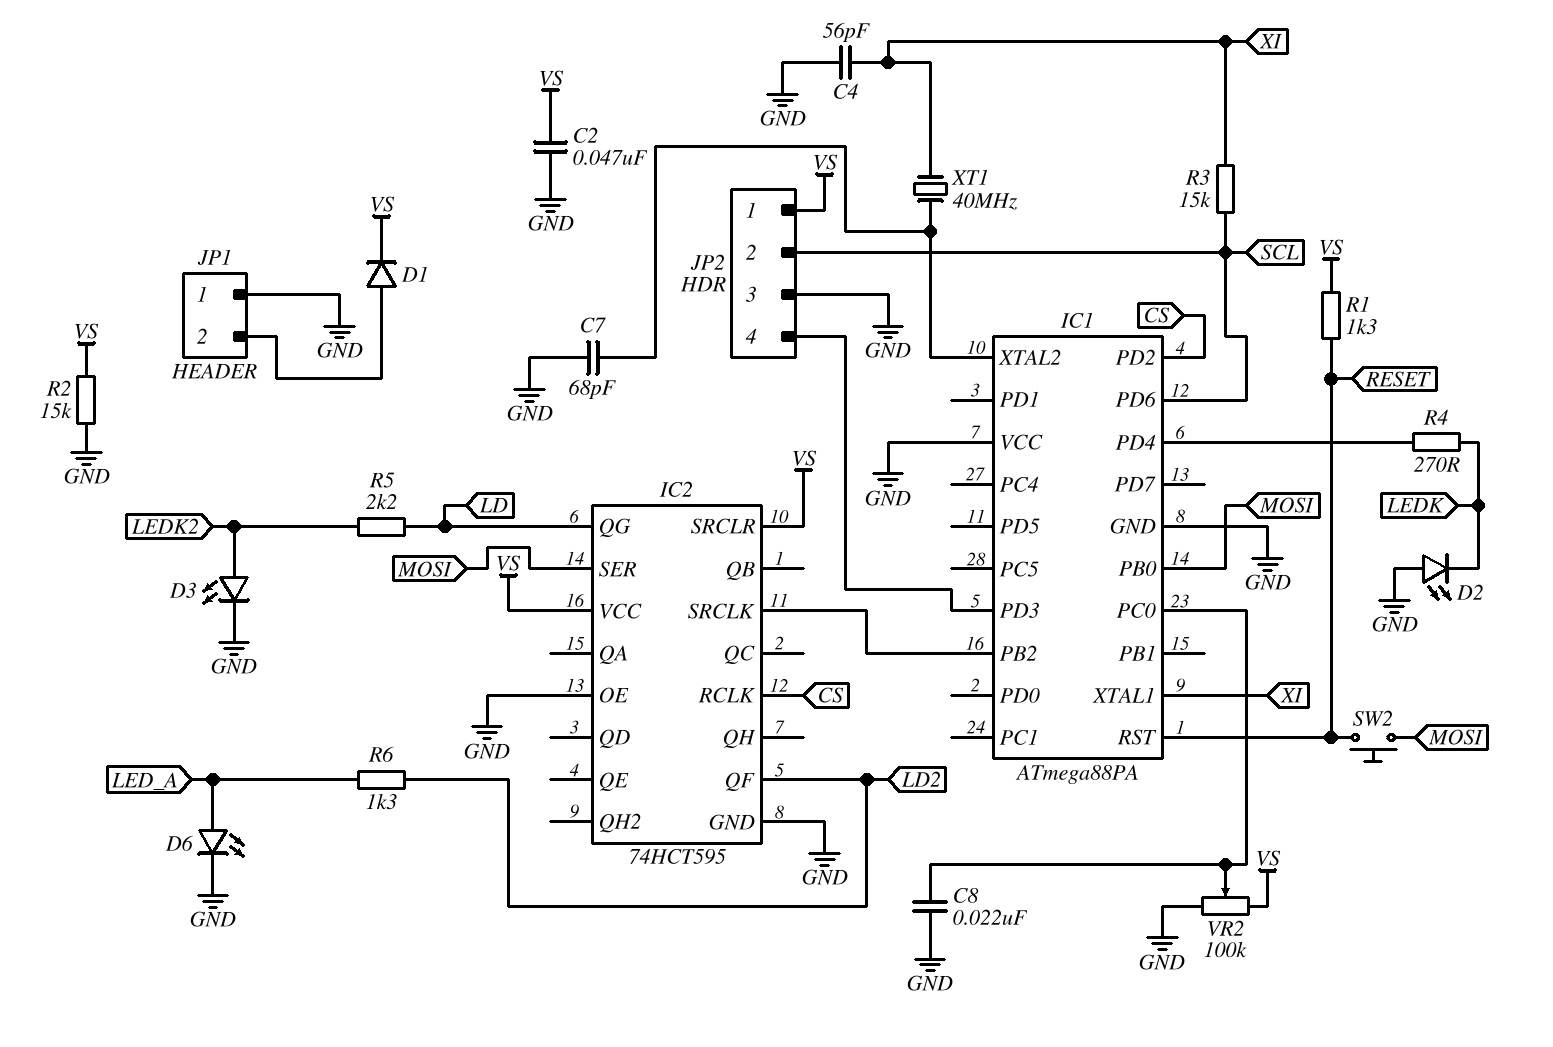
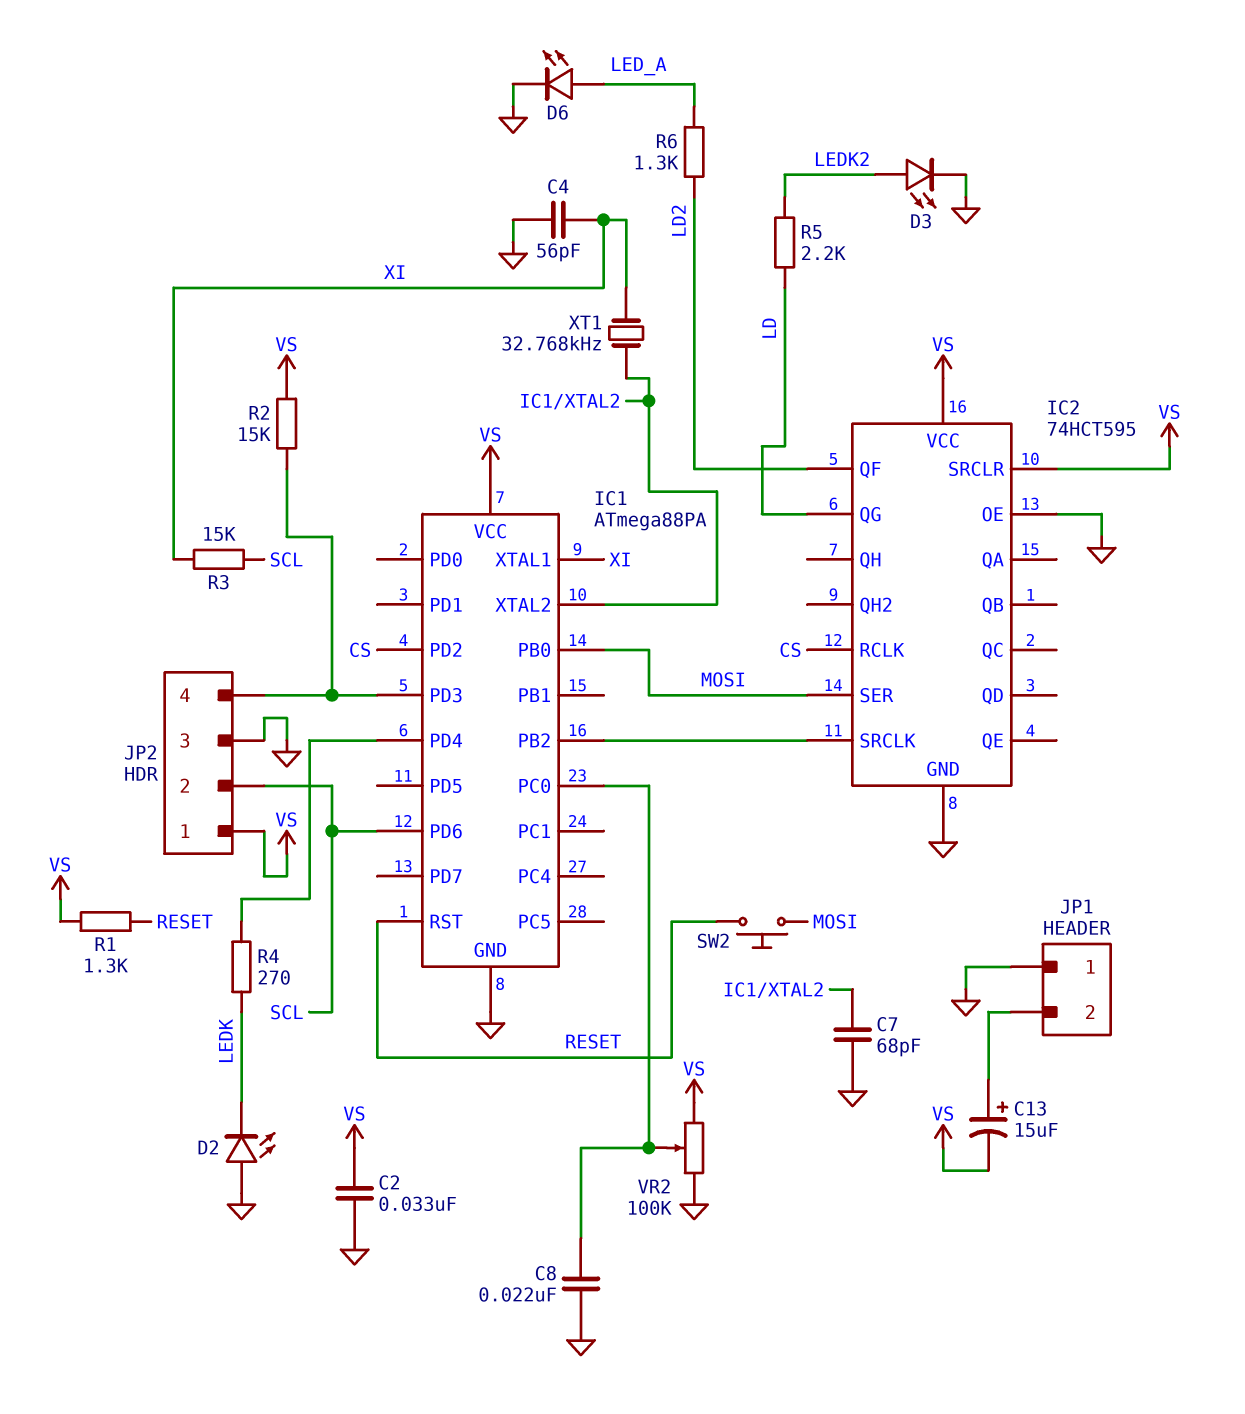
C2: 47nF (GND, VS) -> 33nF (GND, VS)
C13: none -> 15uF (plus JP1/2, minus VS)
D1: diode (A JP1/2, K VS) -> none
IC1 pin VCC: GND -> VS
R2: 15k (GND, VS) -> 15k (IC1/PD3, VS)
XT1: 40MHz (IC1/XTAL2, XI) -> 32.768kHz (IC1/XTAL2, XI)

